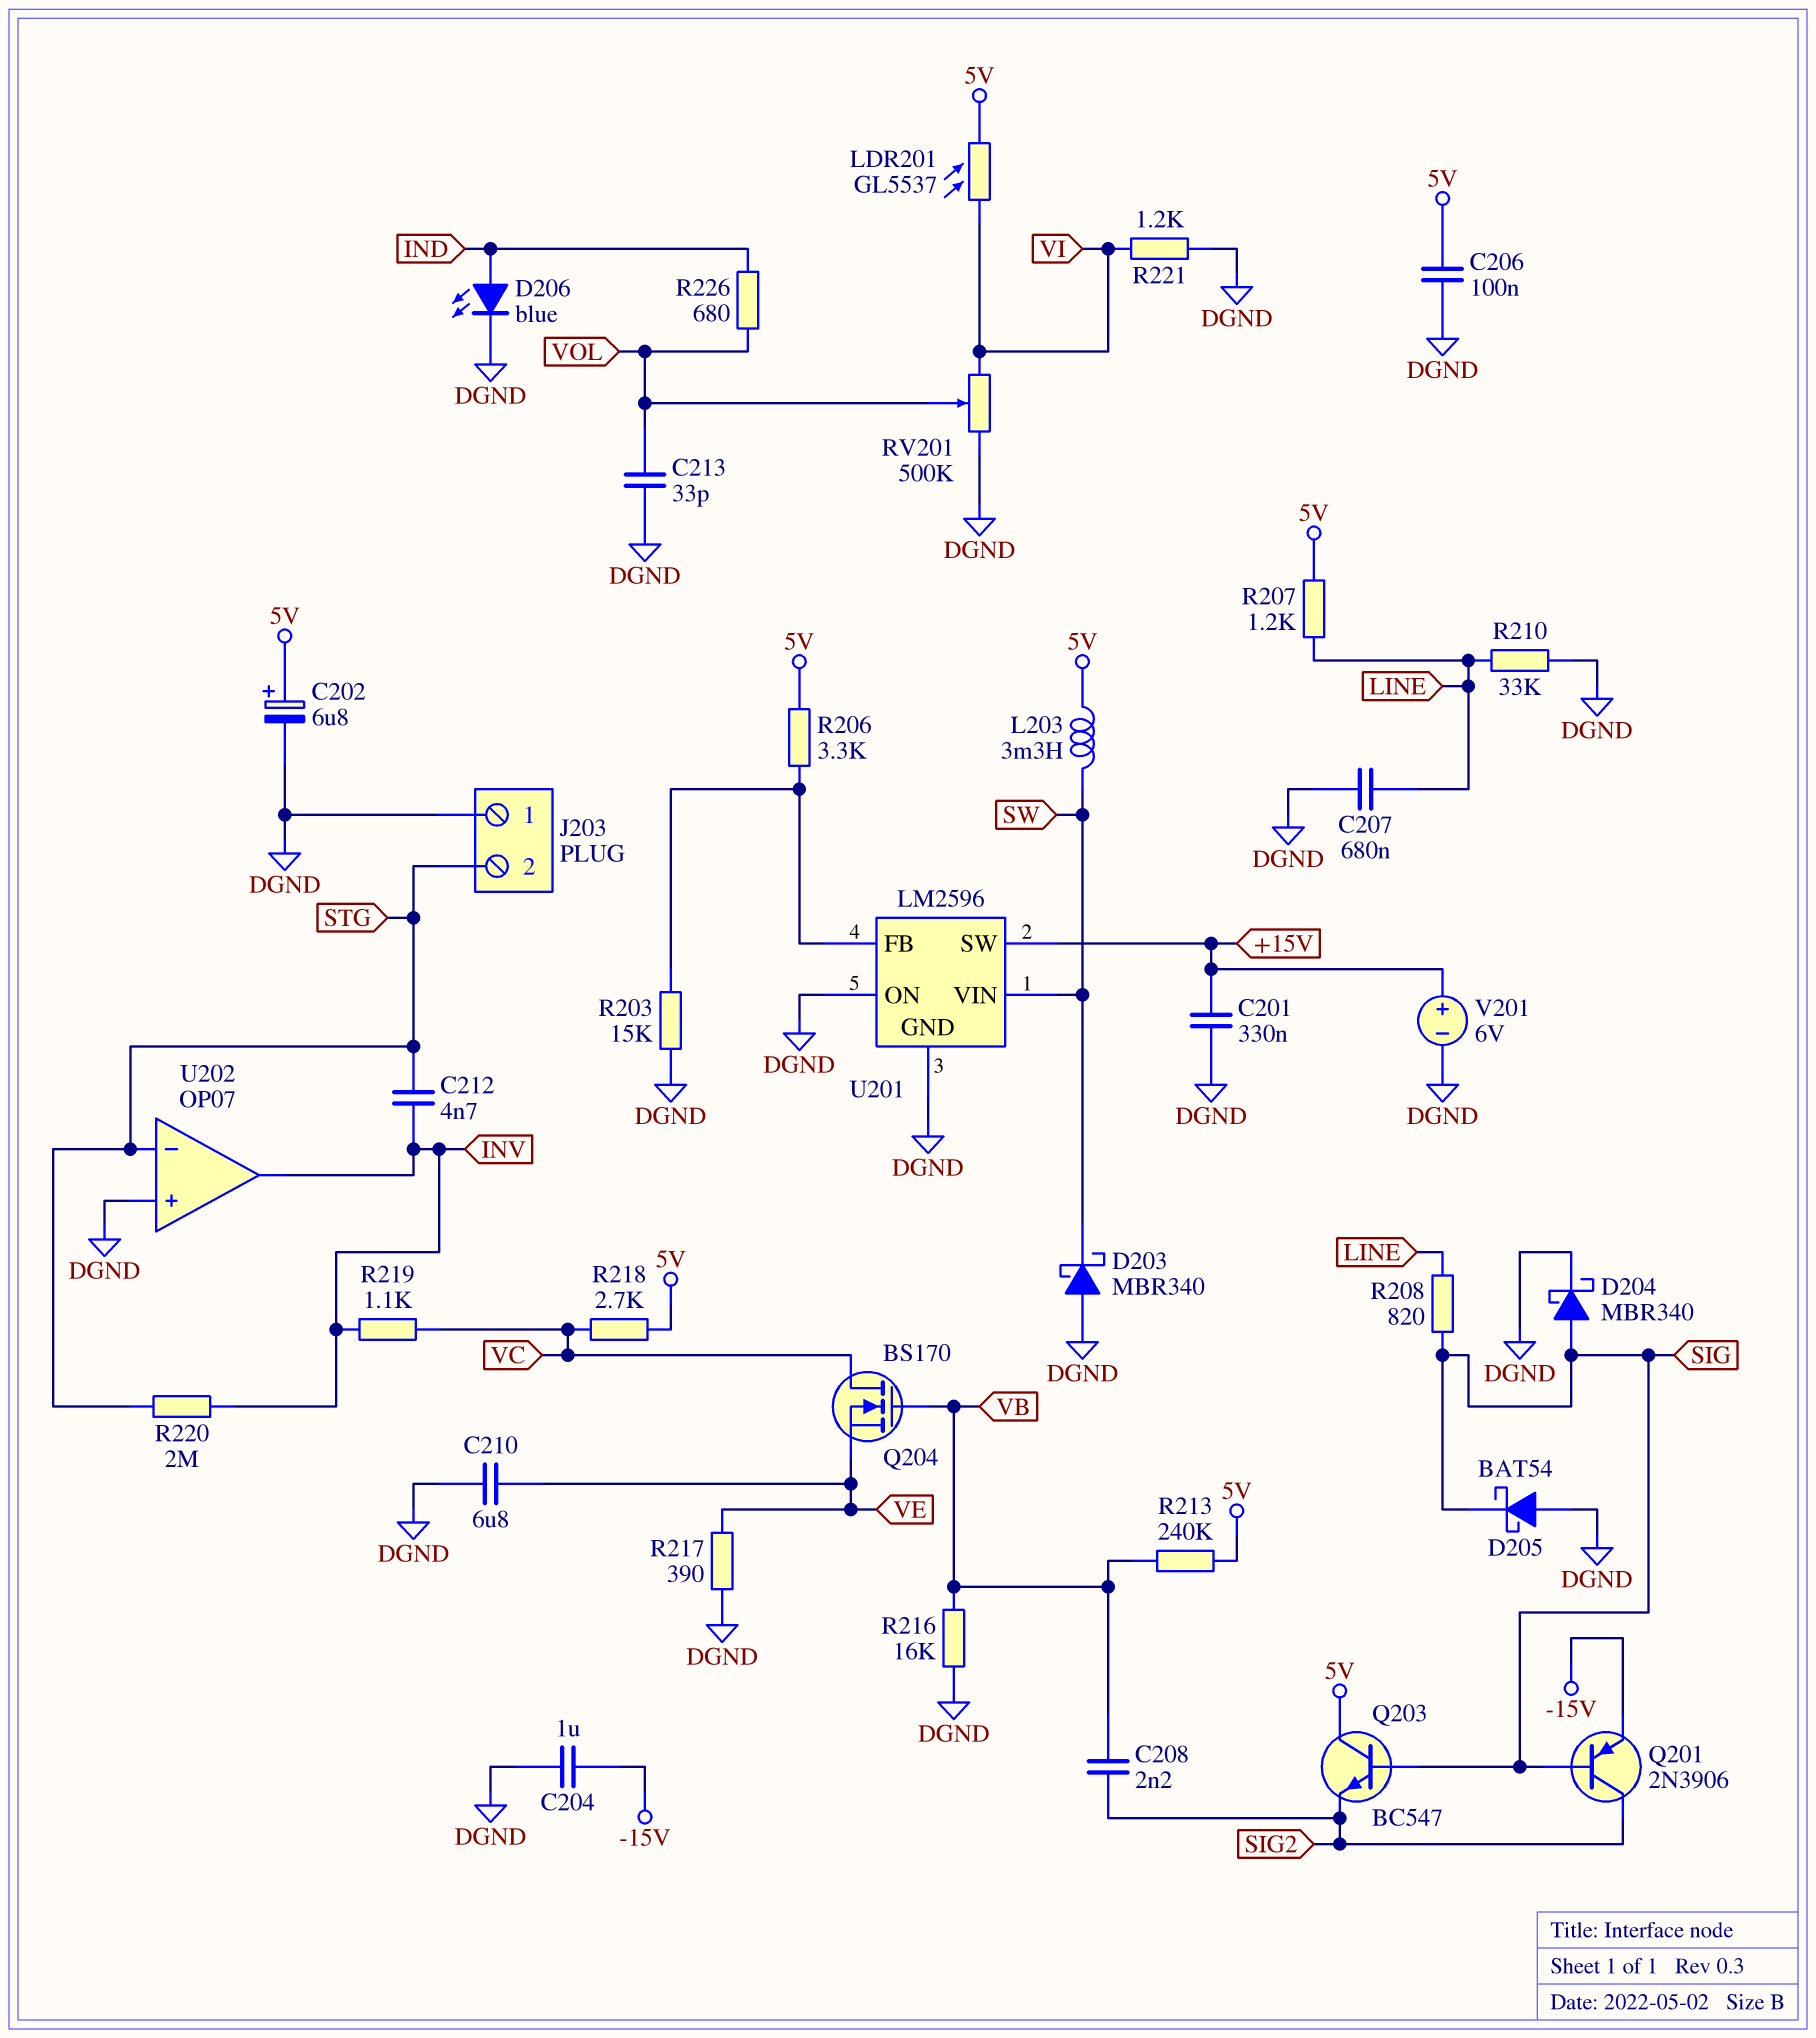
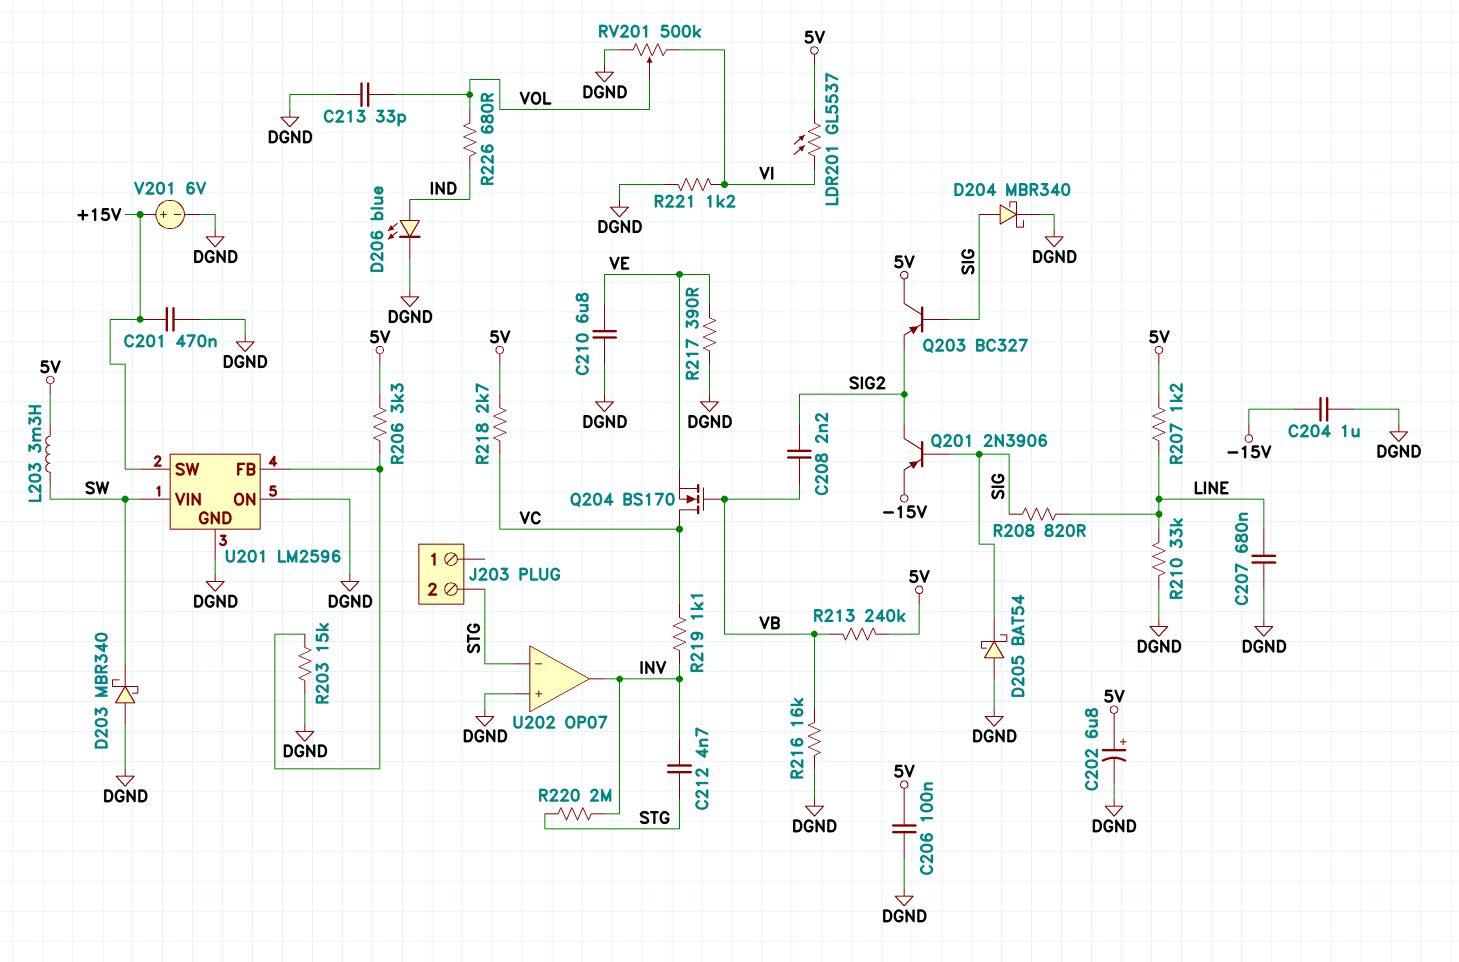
C201: 330nF (+15V, DGND) -> 470nF (+15V, DGND)
J203 pin 1: DGND -> none
Q203: NPN BC547 (B SIG, C 5V, E SIG2) -> PNP BC327 (B SIG, C 5V, E SIG2)

